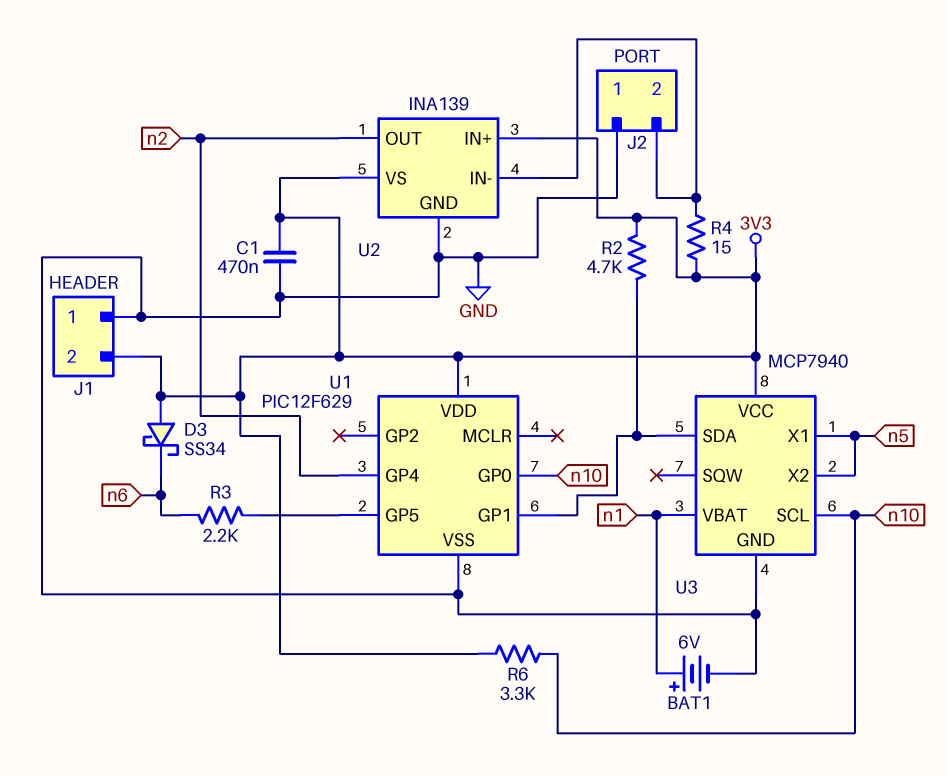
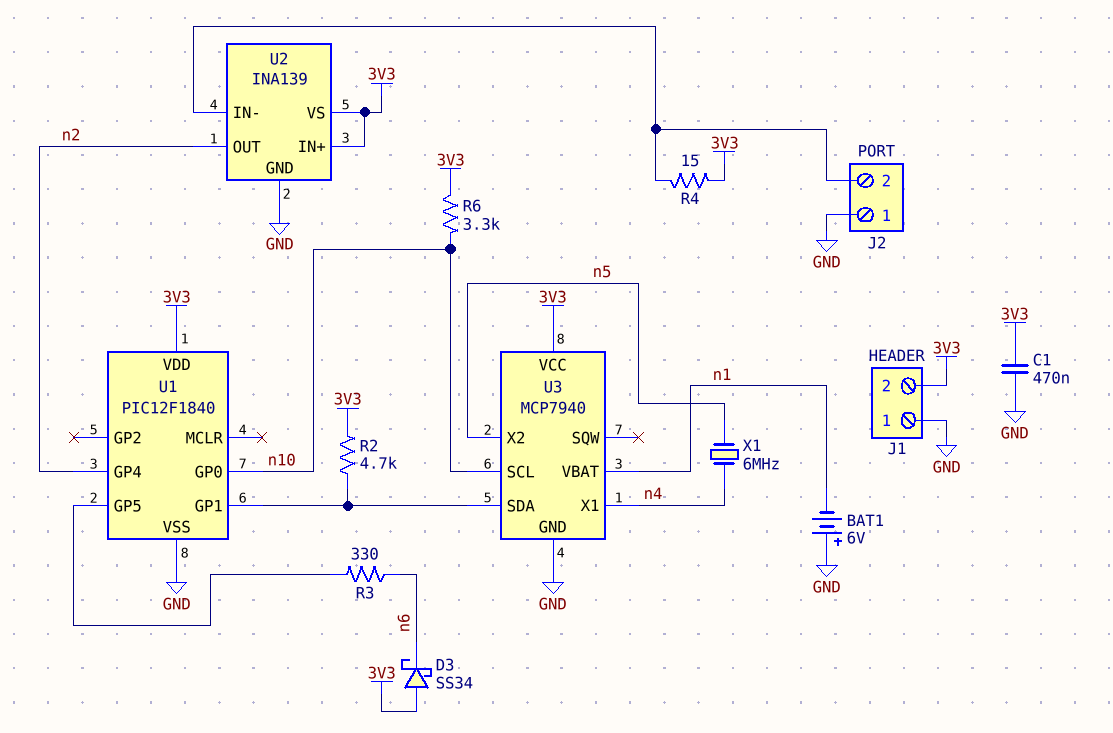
BAT1: 6V (plus n1, minus GND) -> 6V (plus GND, minus n1)
R3: 2.2k (U1/GP5, n6) -> 330 (U1/GP5, n6)
U1: PIC12F629 -> PIC12F1840
U3 pin X1: n5 -> n4
X1: none -> 6MHz (n4, n5)

